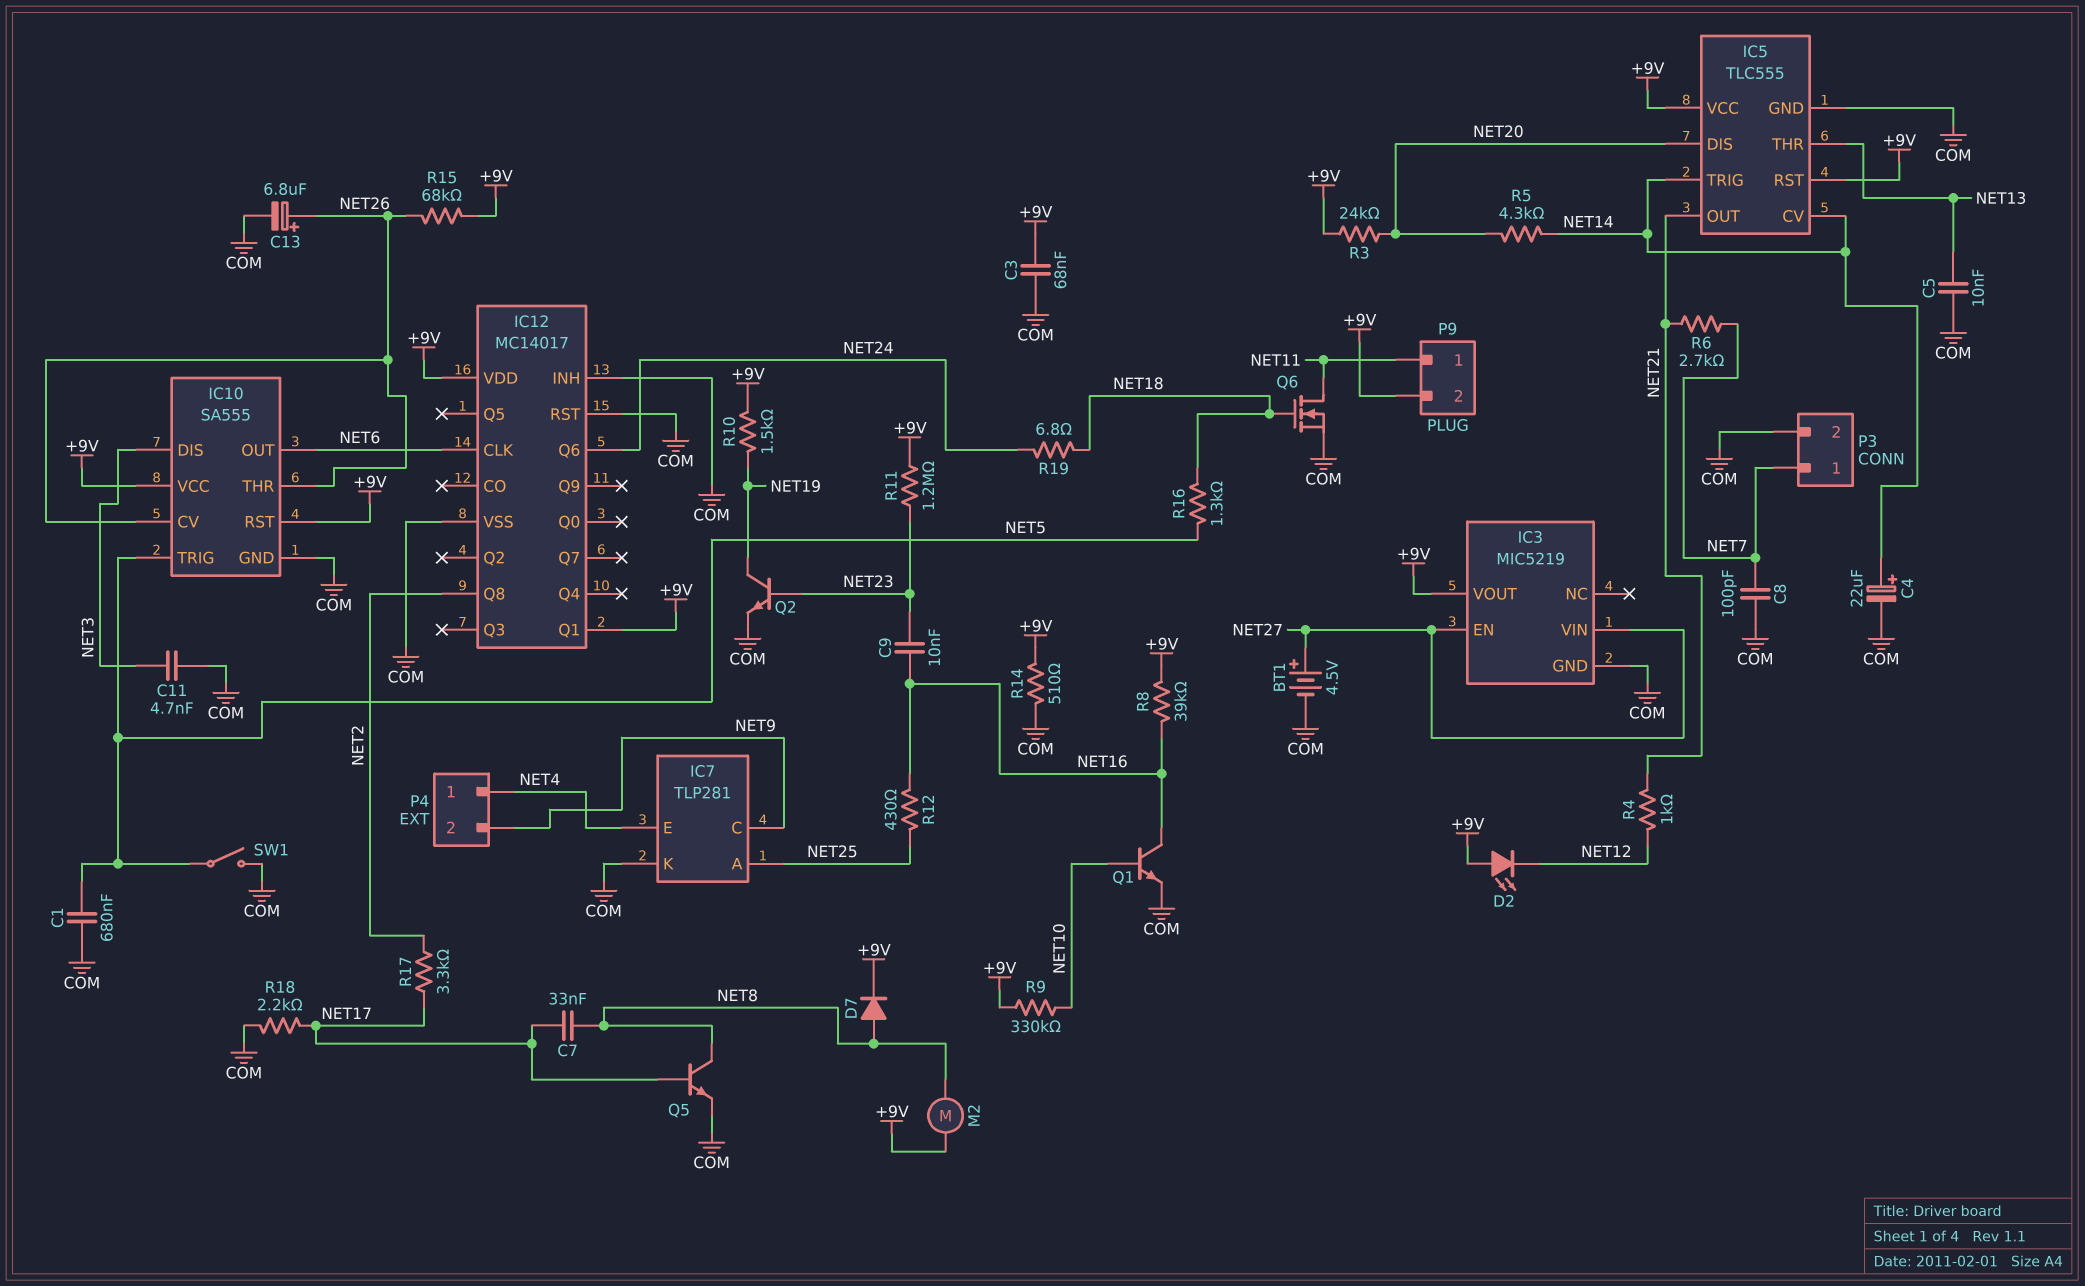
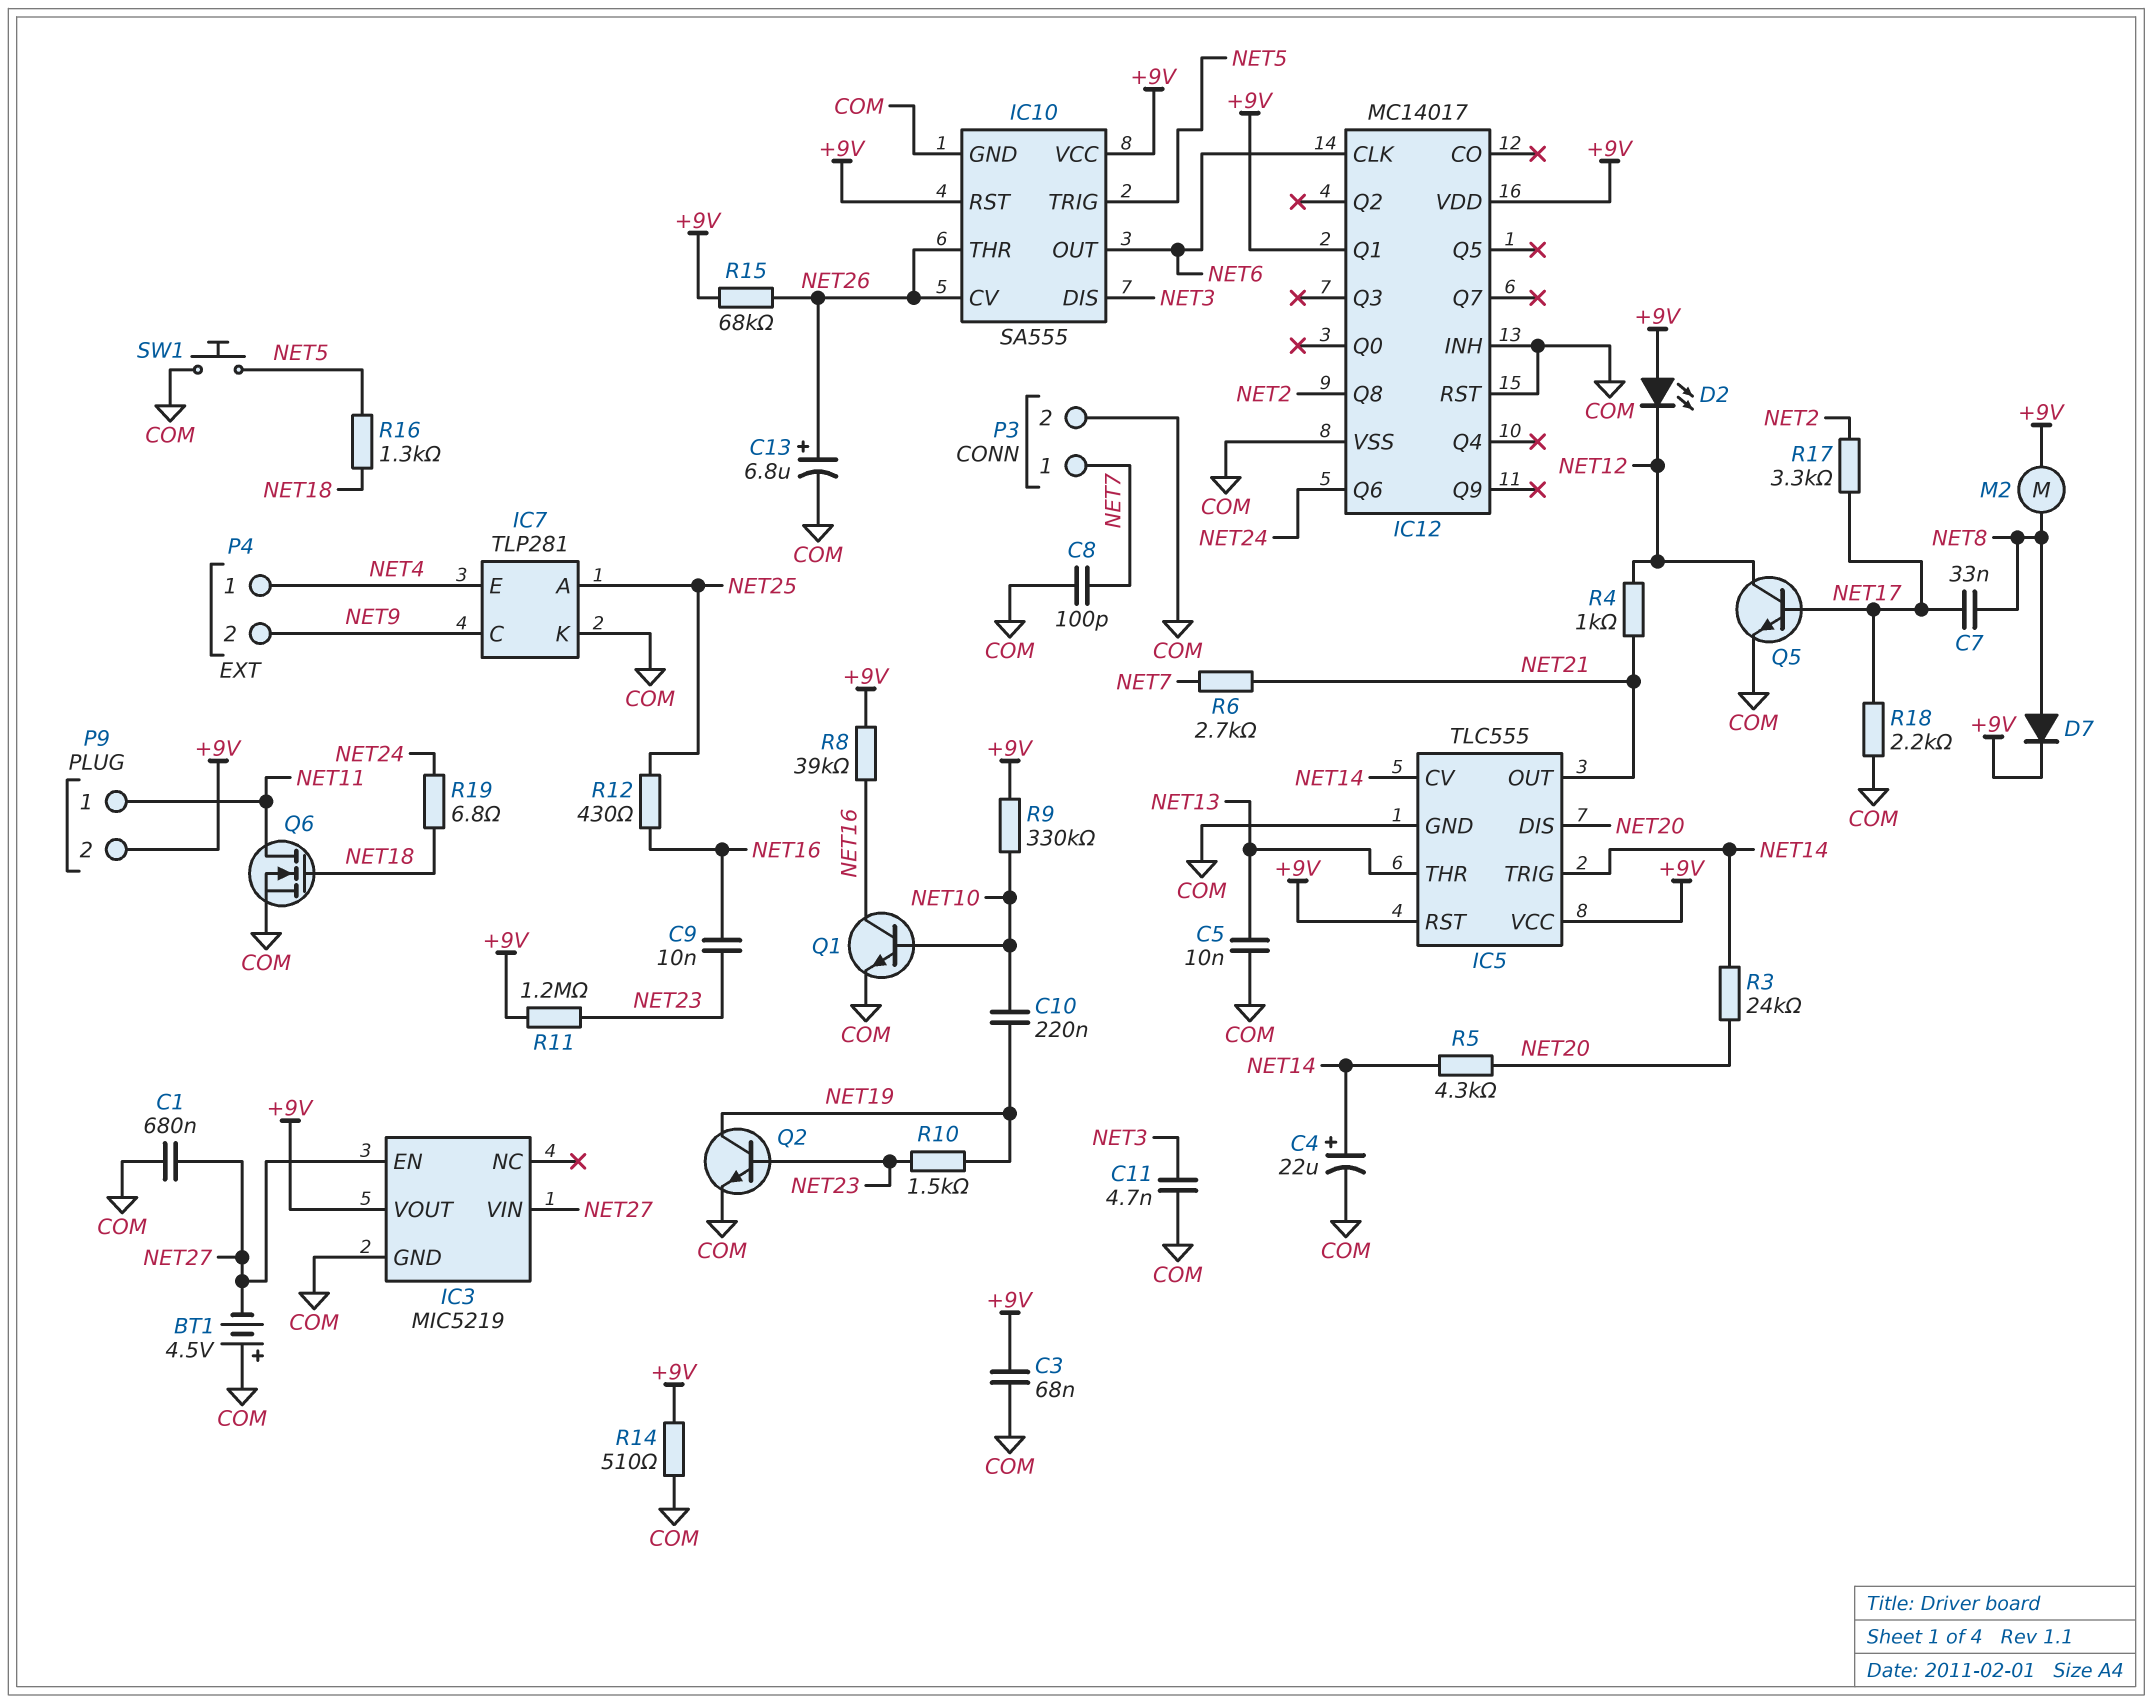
BT1: 4.5V (plus NET27, minus COM) -> 4.5V (plus COM, minus NET27)
C1: 680nF (COM, NET5) -> 680nF (COM, NET27)
C10: none -> 220nF (NET10, NET19)
Q5: NPN (B NET17, C NET8, E COM) -> NPN (B NET17, C NET12, E COM)
R3: 24k (+9V, NET20) -> 24k (NET14, NET20)
R10: 1.5k (+9V, NET19) -> 1.5k (NET19, NET23)
SW1: switch (COM, NET5) -> button (COM, NET5)

